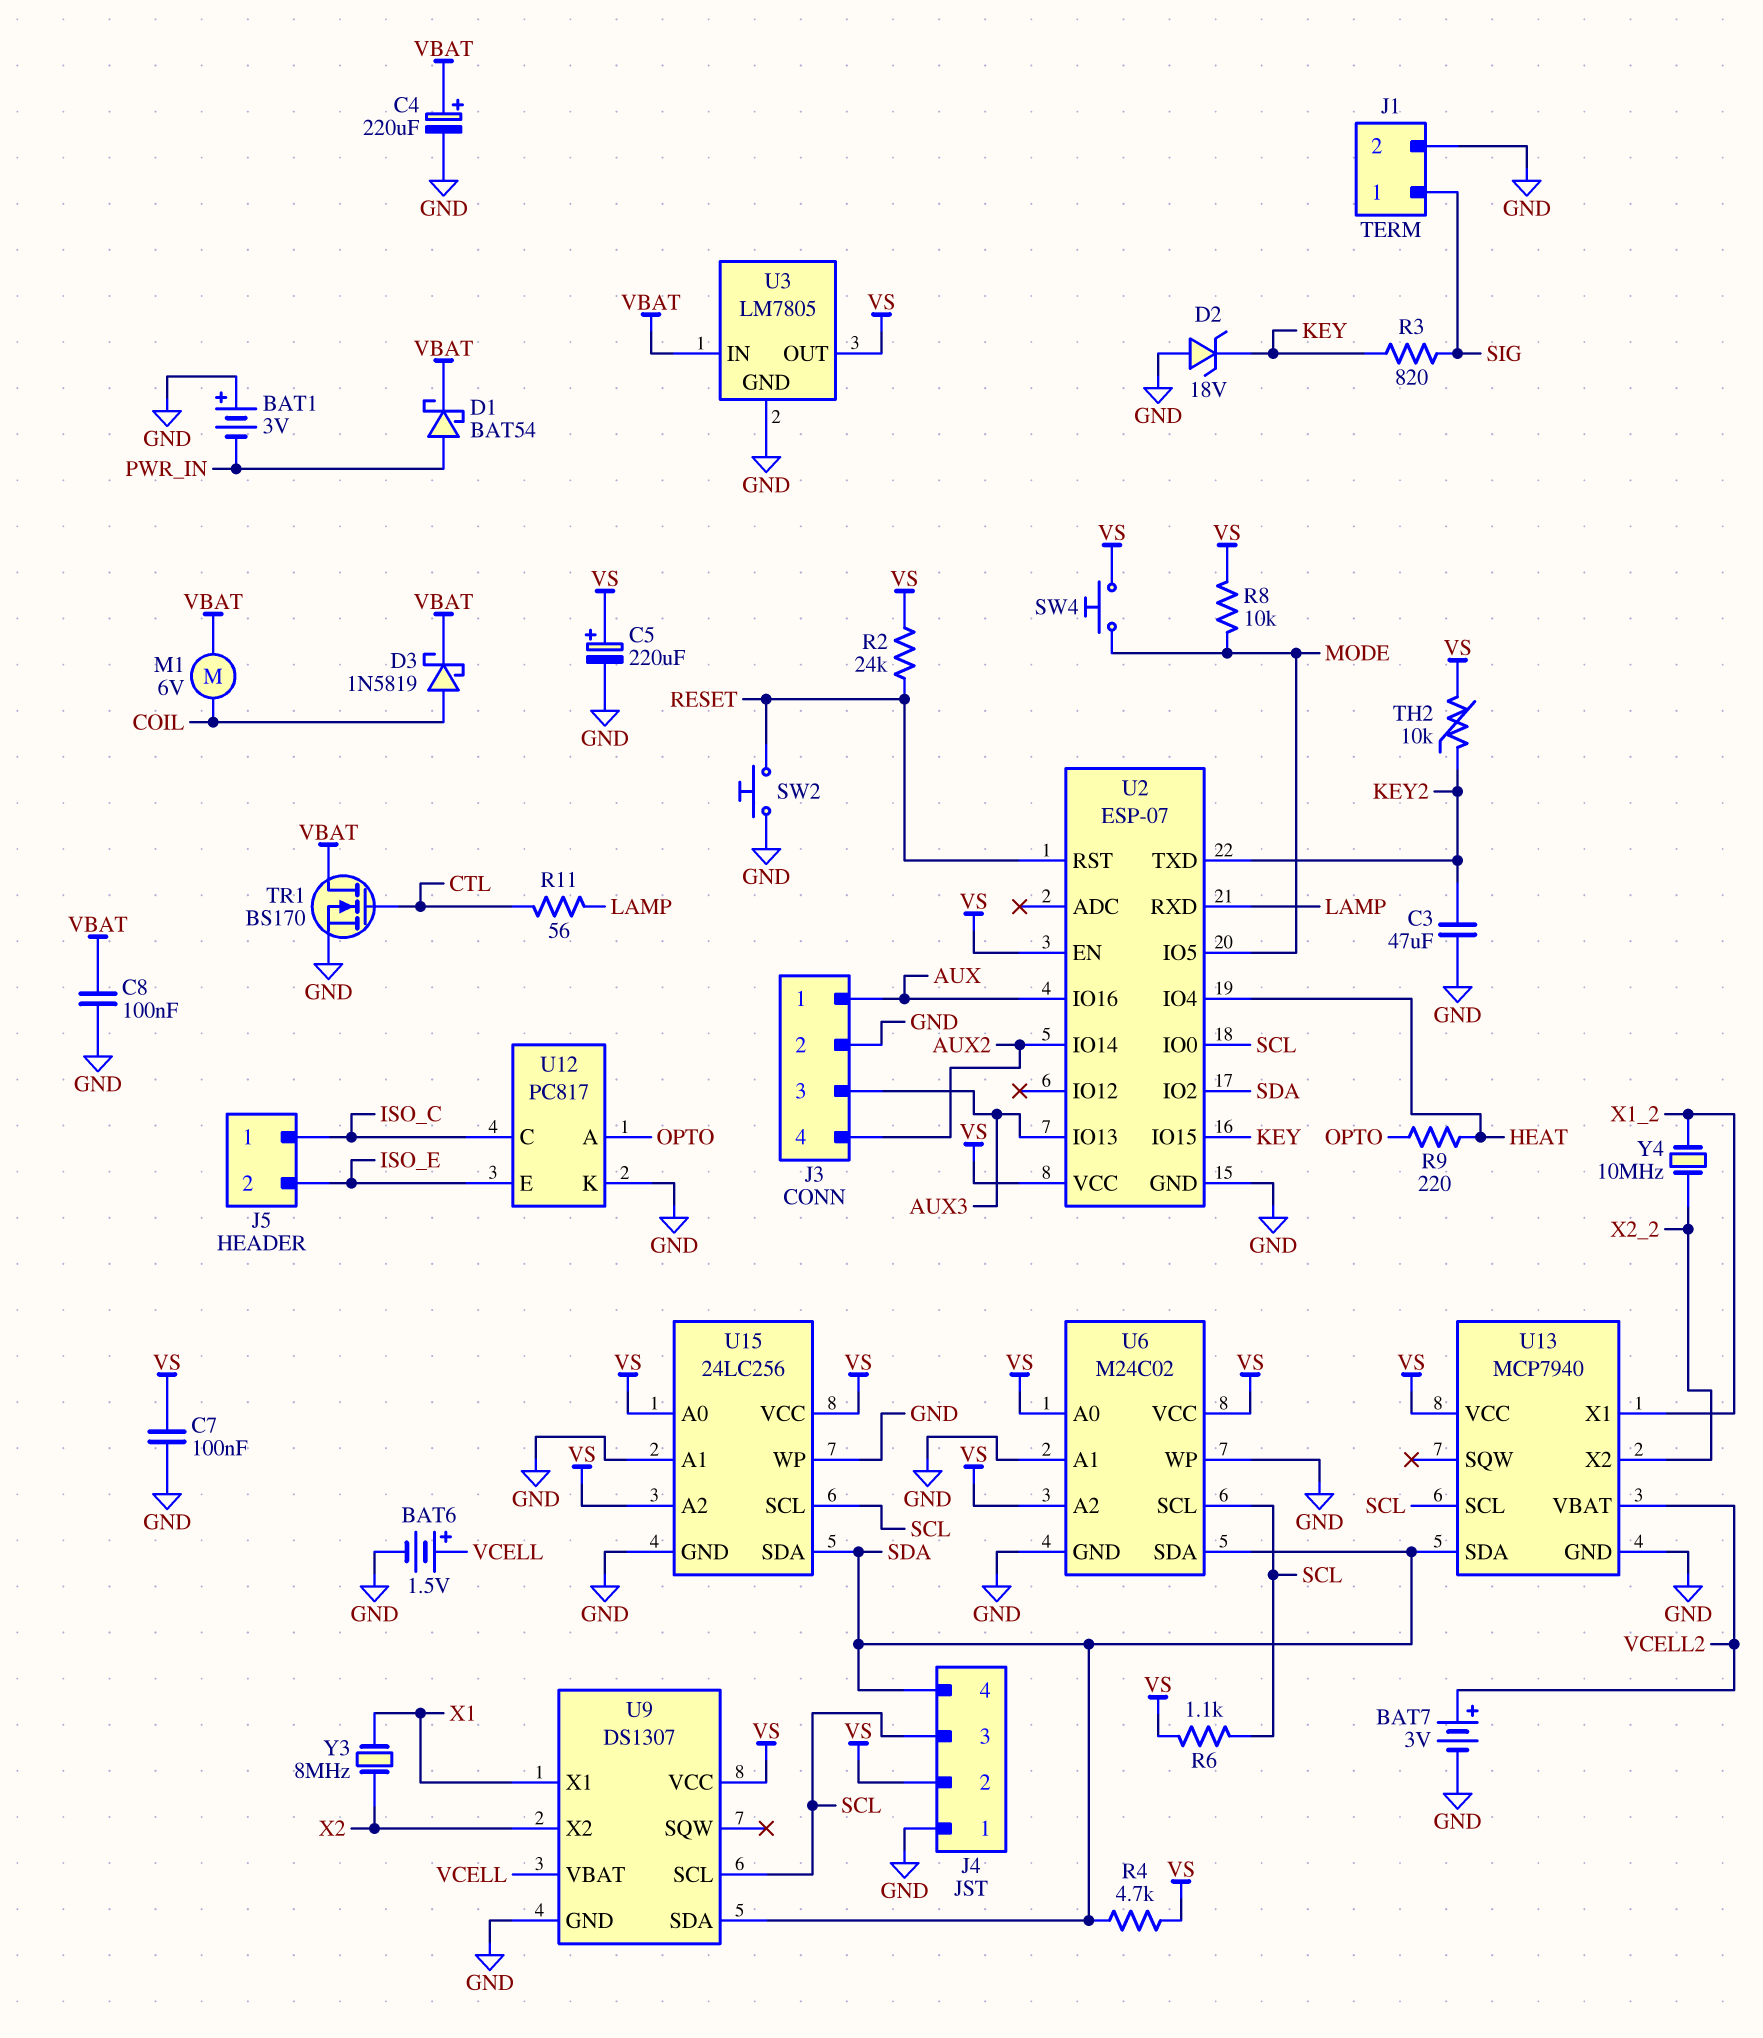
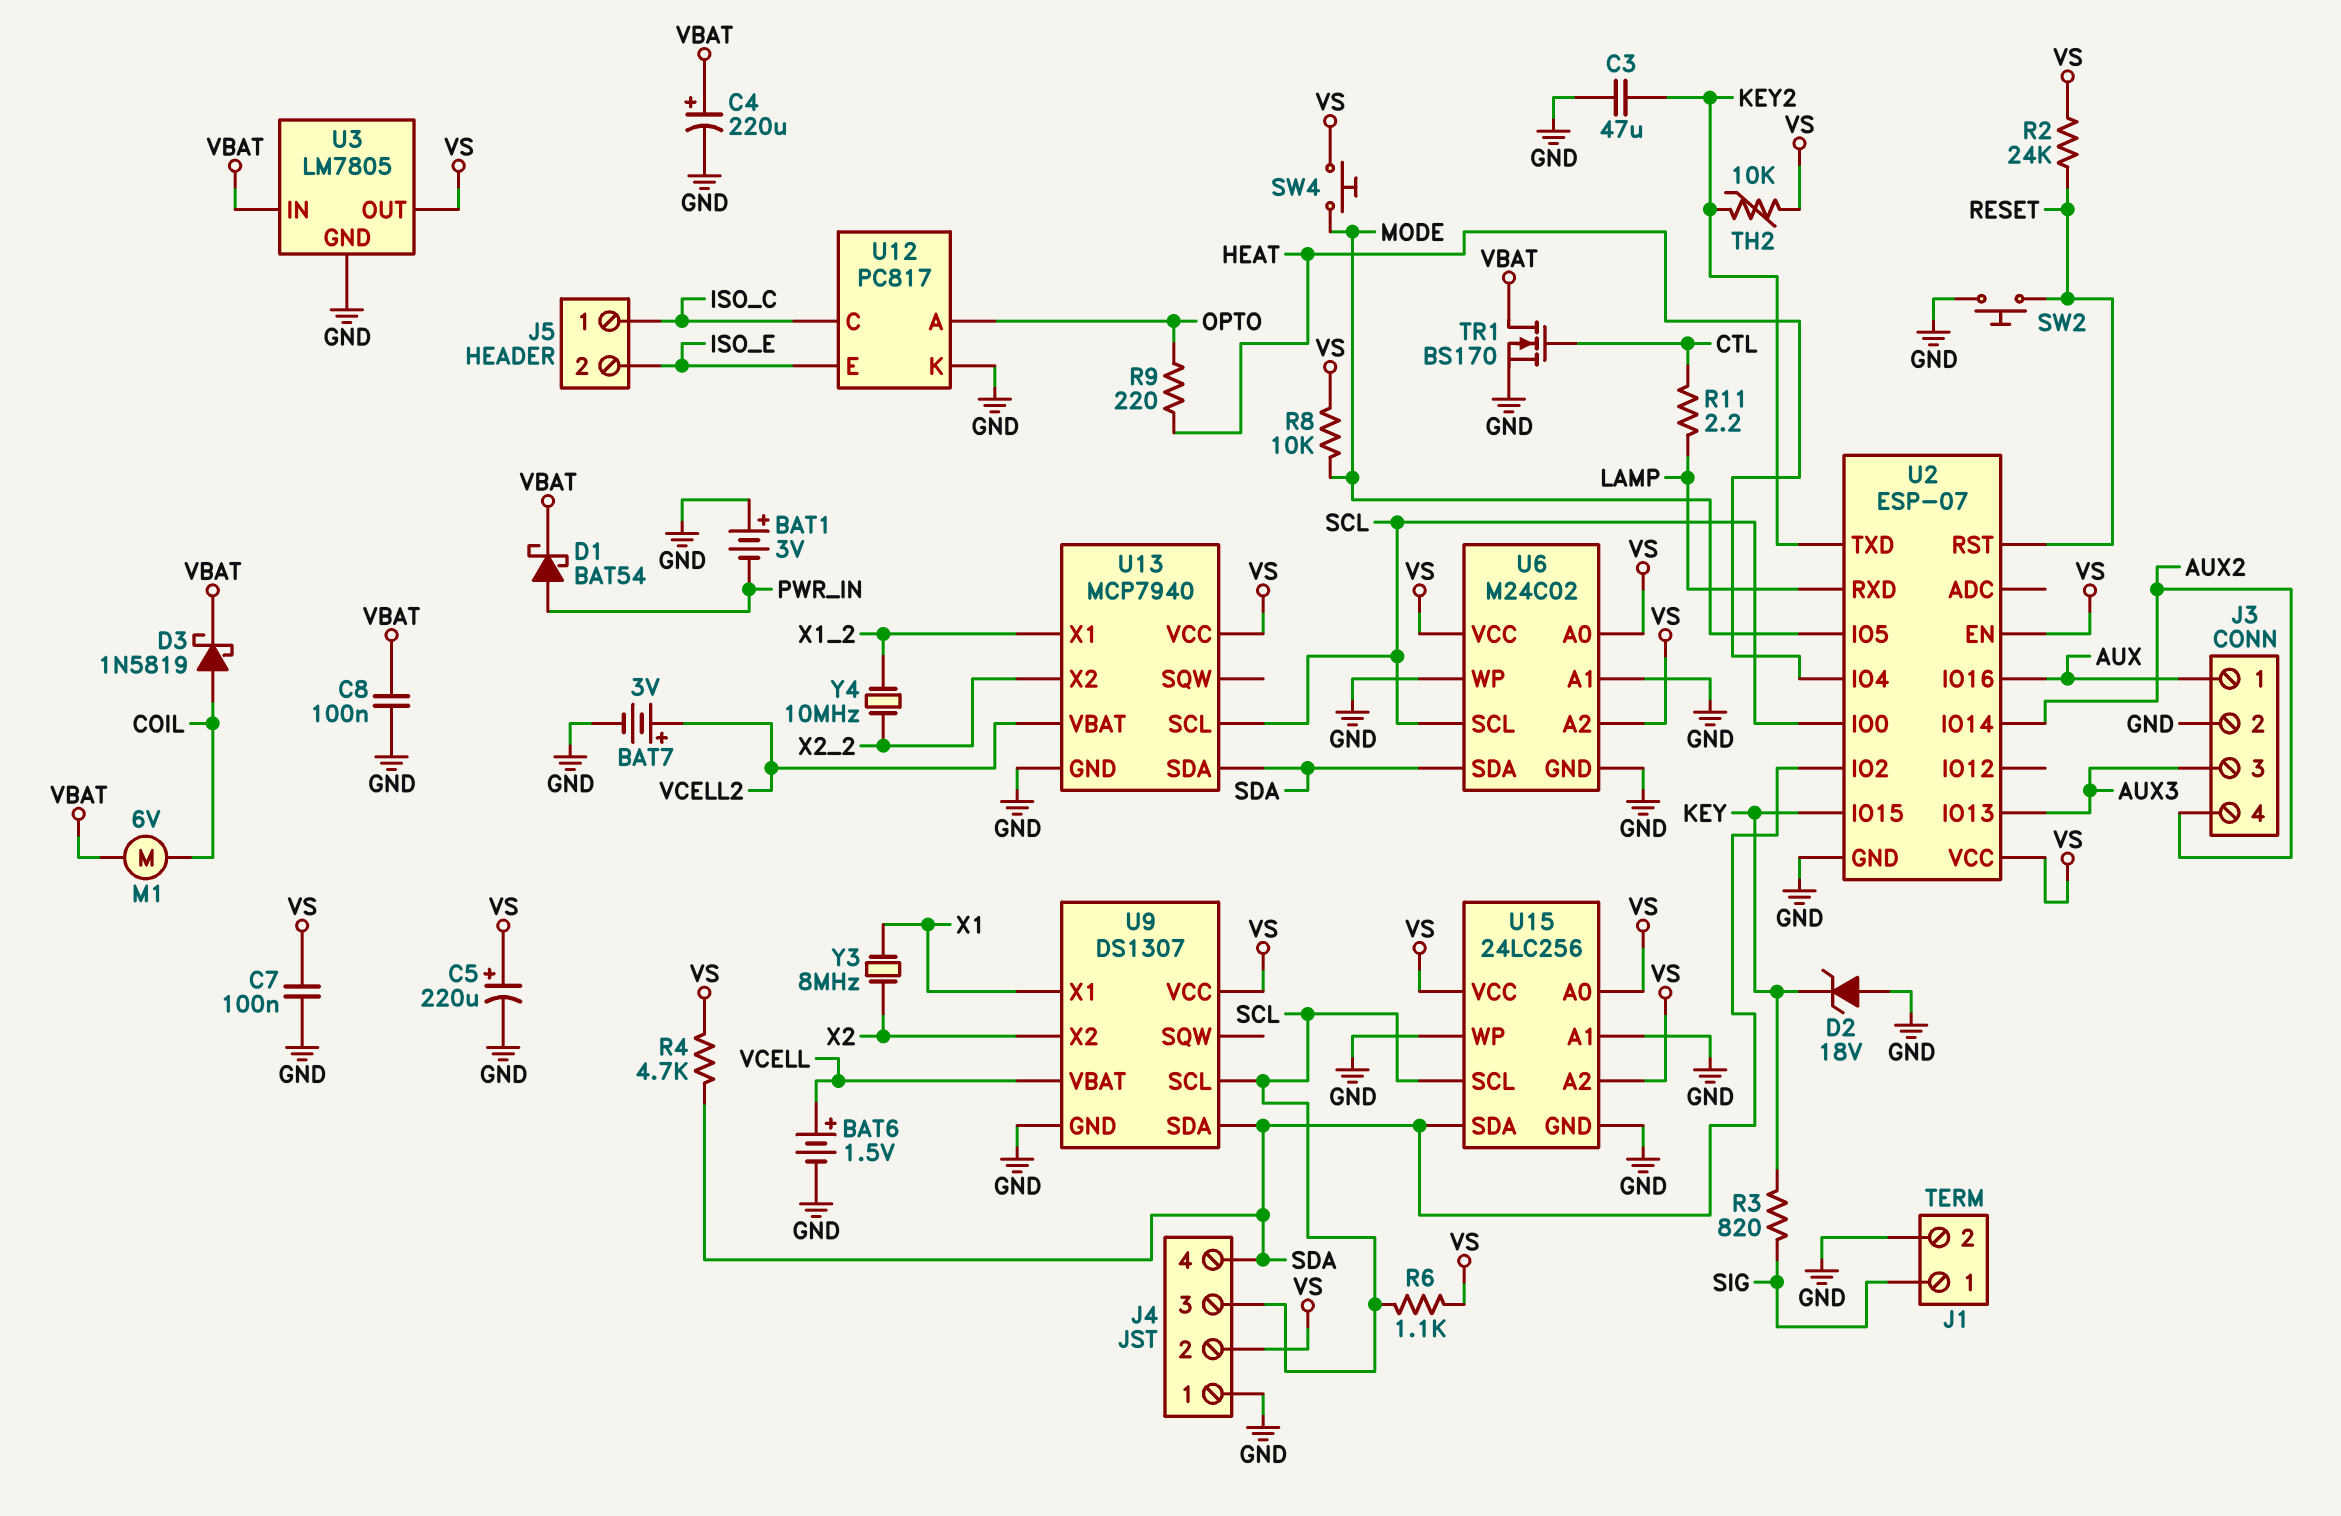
R11: 56 (CTL, LAMP) -> 2.2 (CTL, LAMP)

